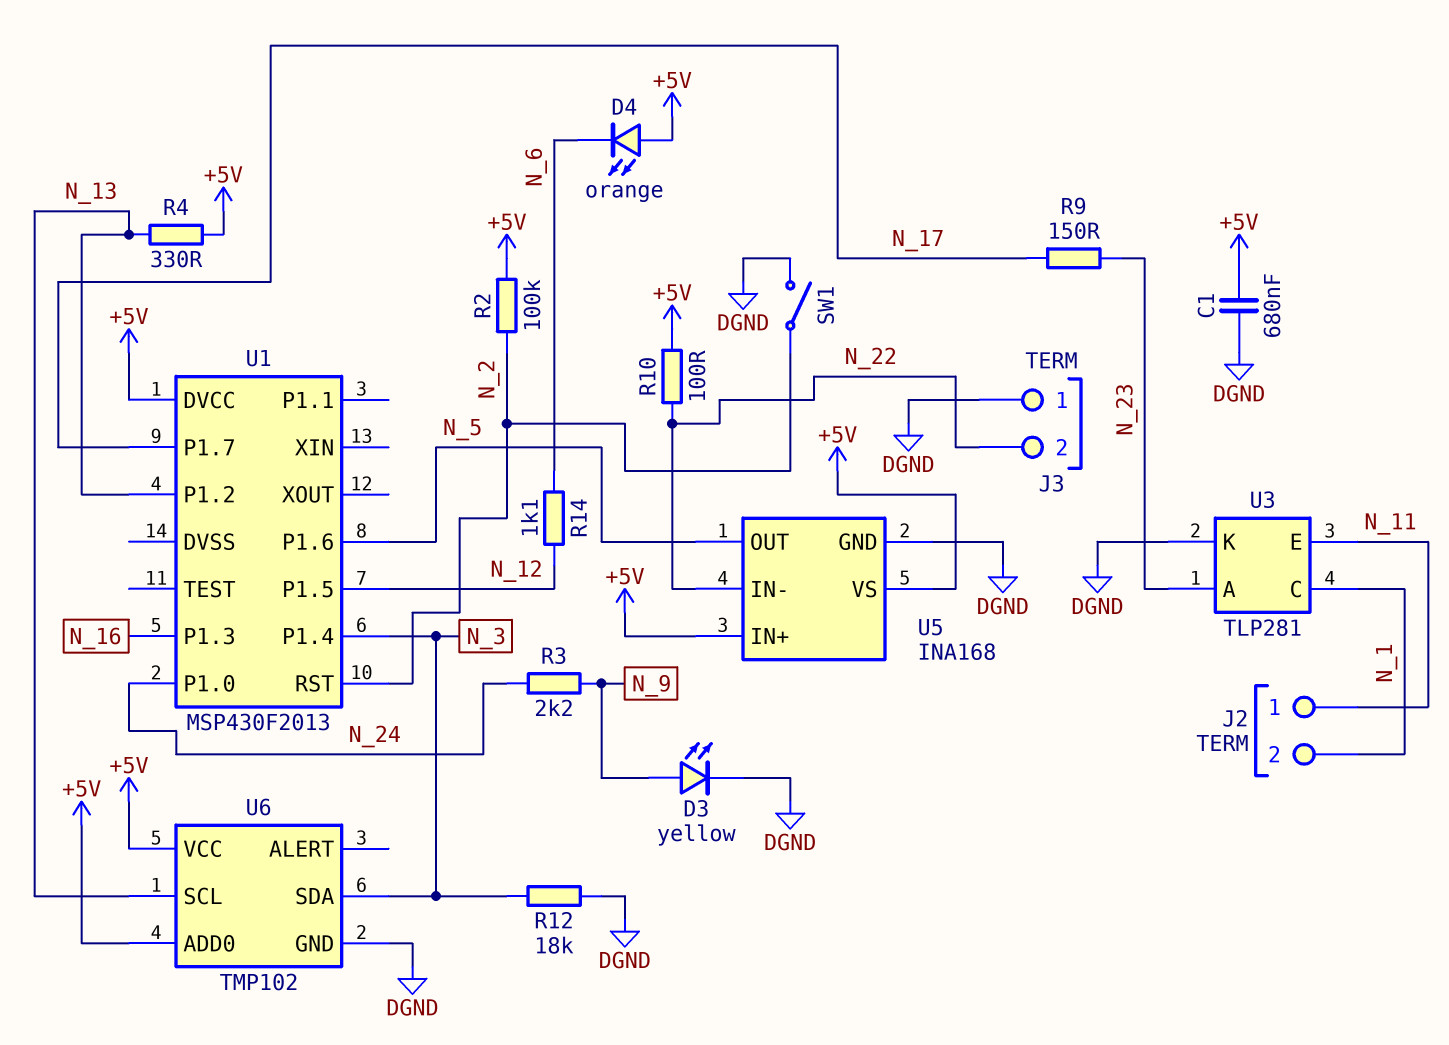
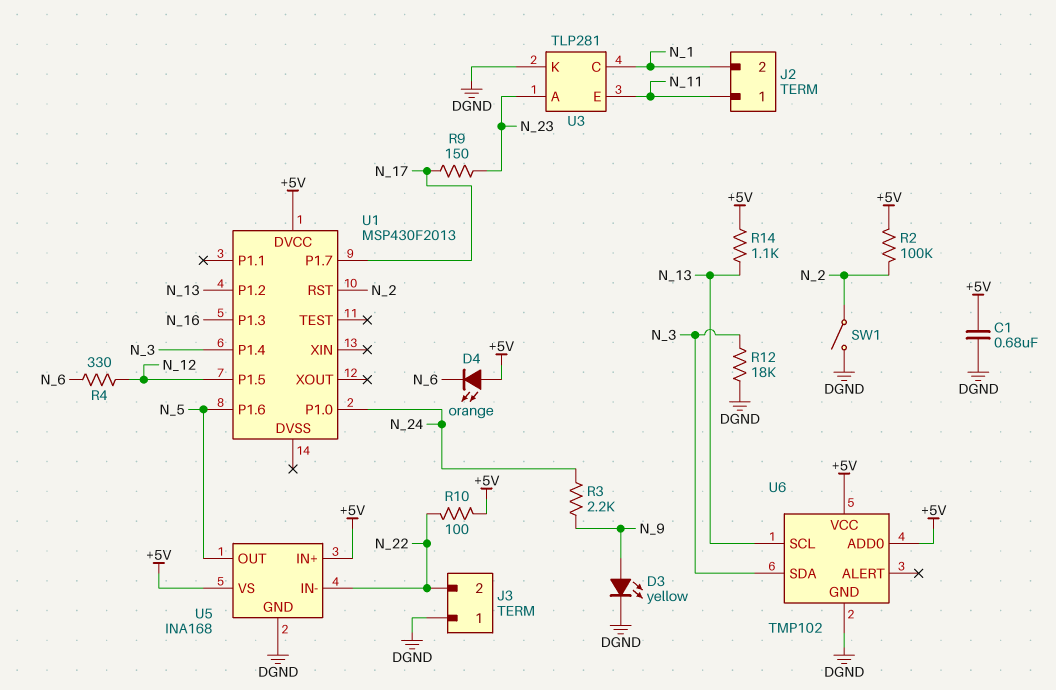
R4: 330 (+5V, N_13) -> 330 (N_6, N_12)
R14: 1.1k (N_6, N_12) -> 1.1k (+5V, N_13)

